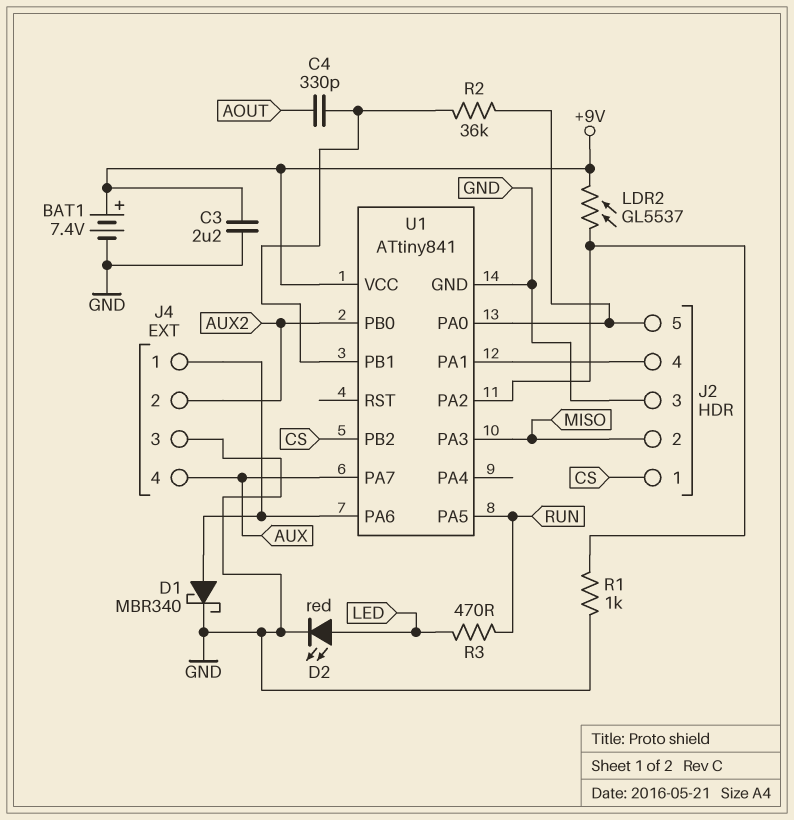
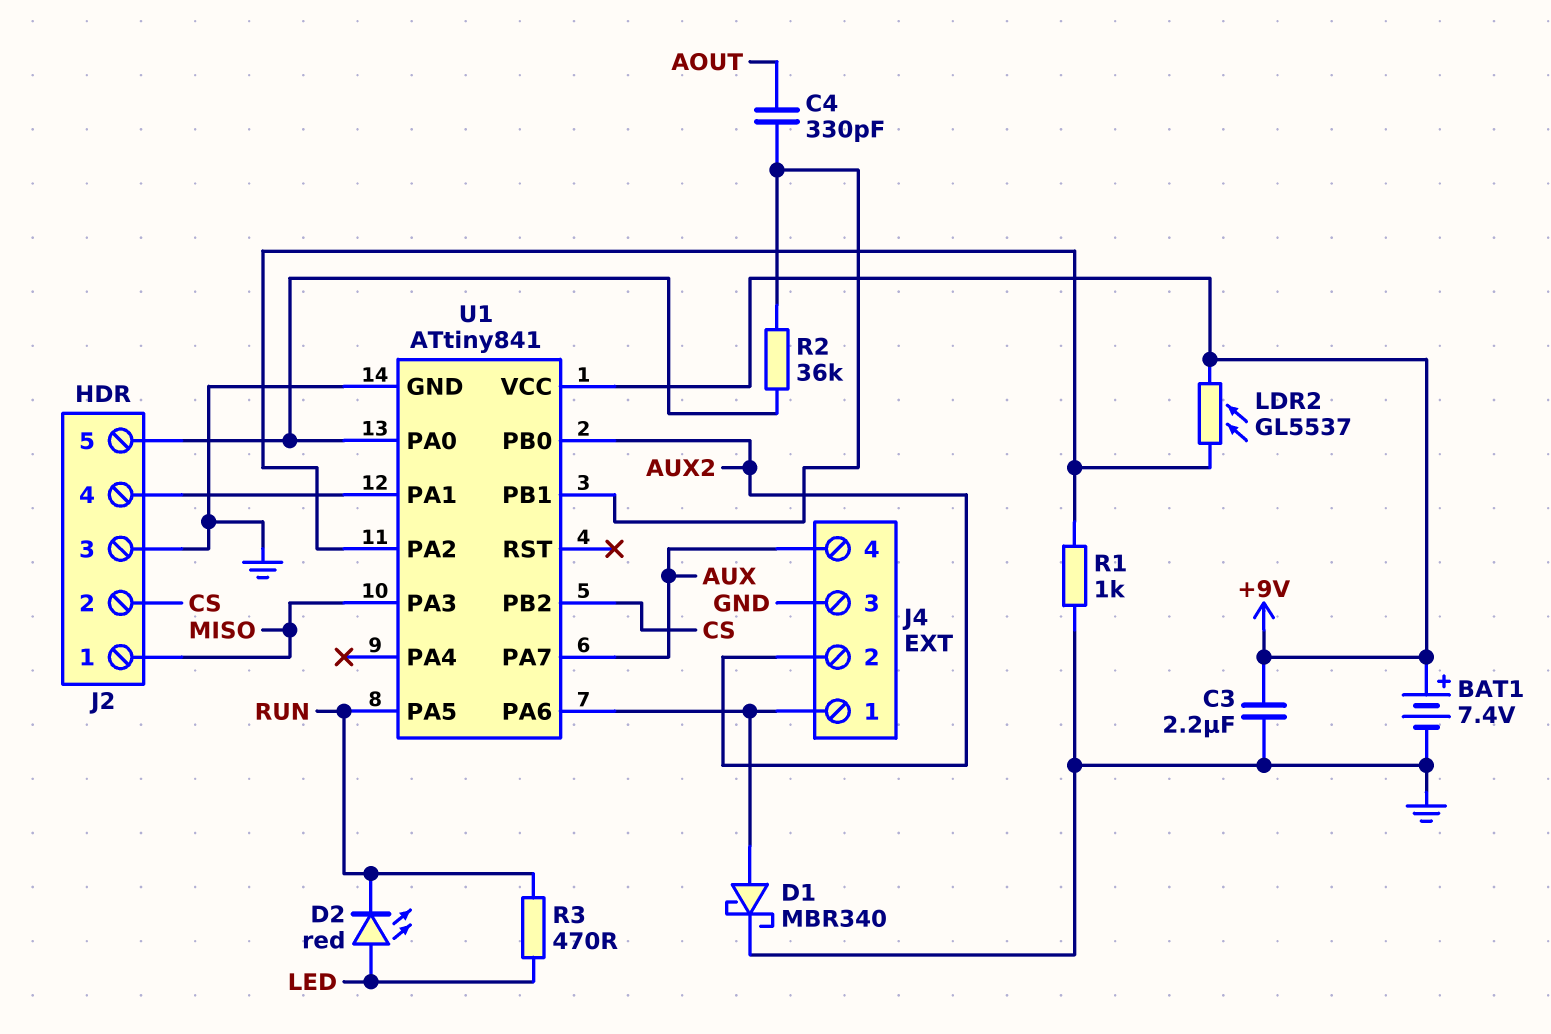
D2: LED red (A LED, K GND) -> LED red (A LED, K RUN)
J2 pin 1: CS -> MISO
J2 pin 2: MISO -> CS

